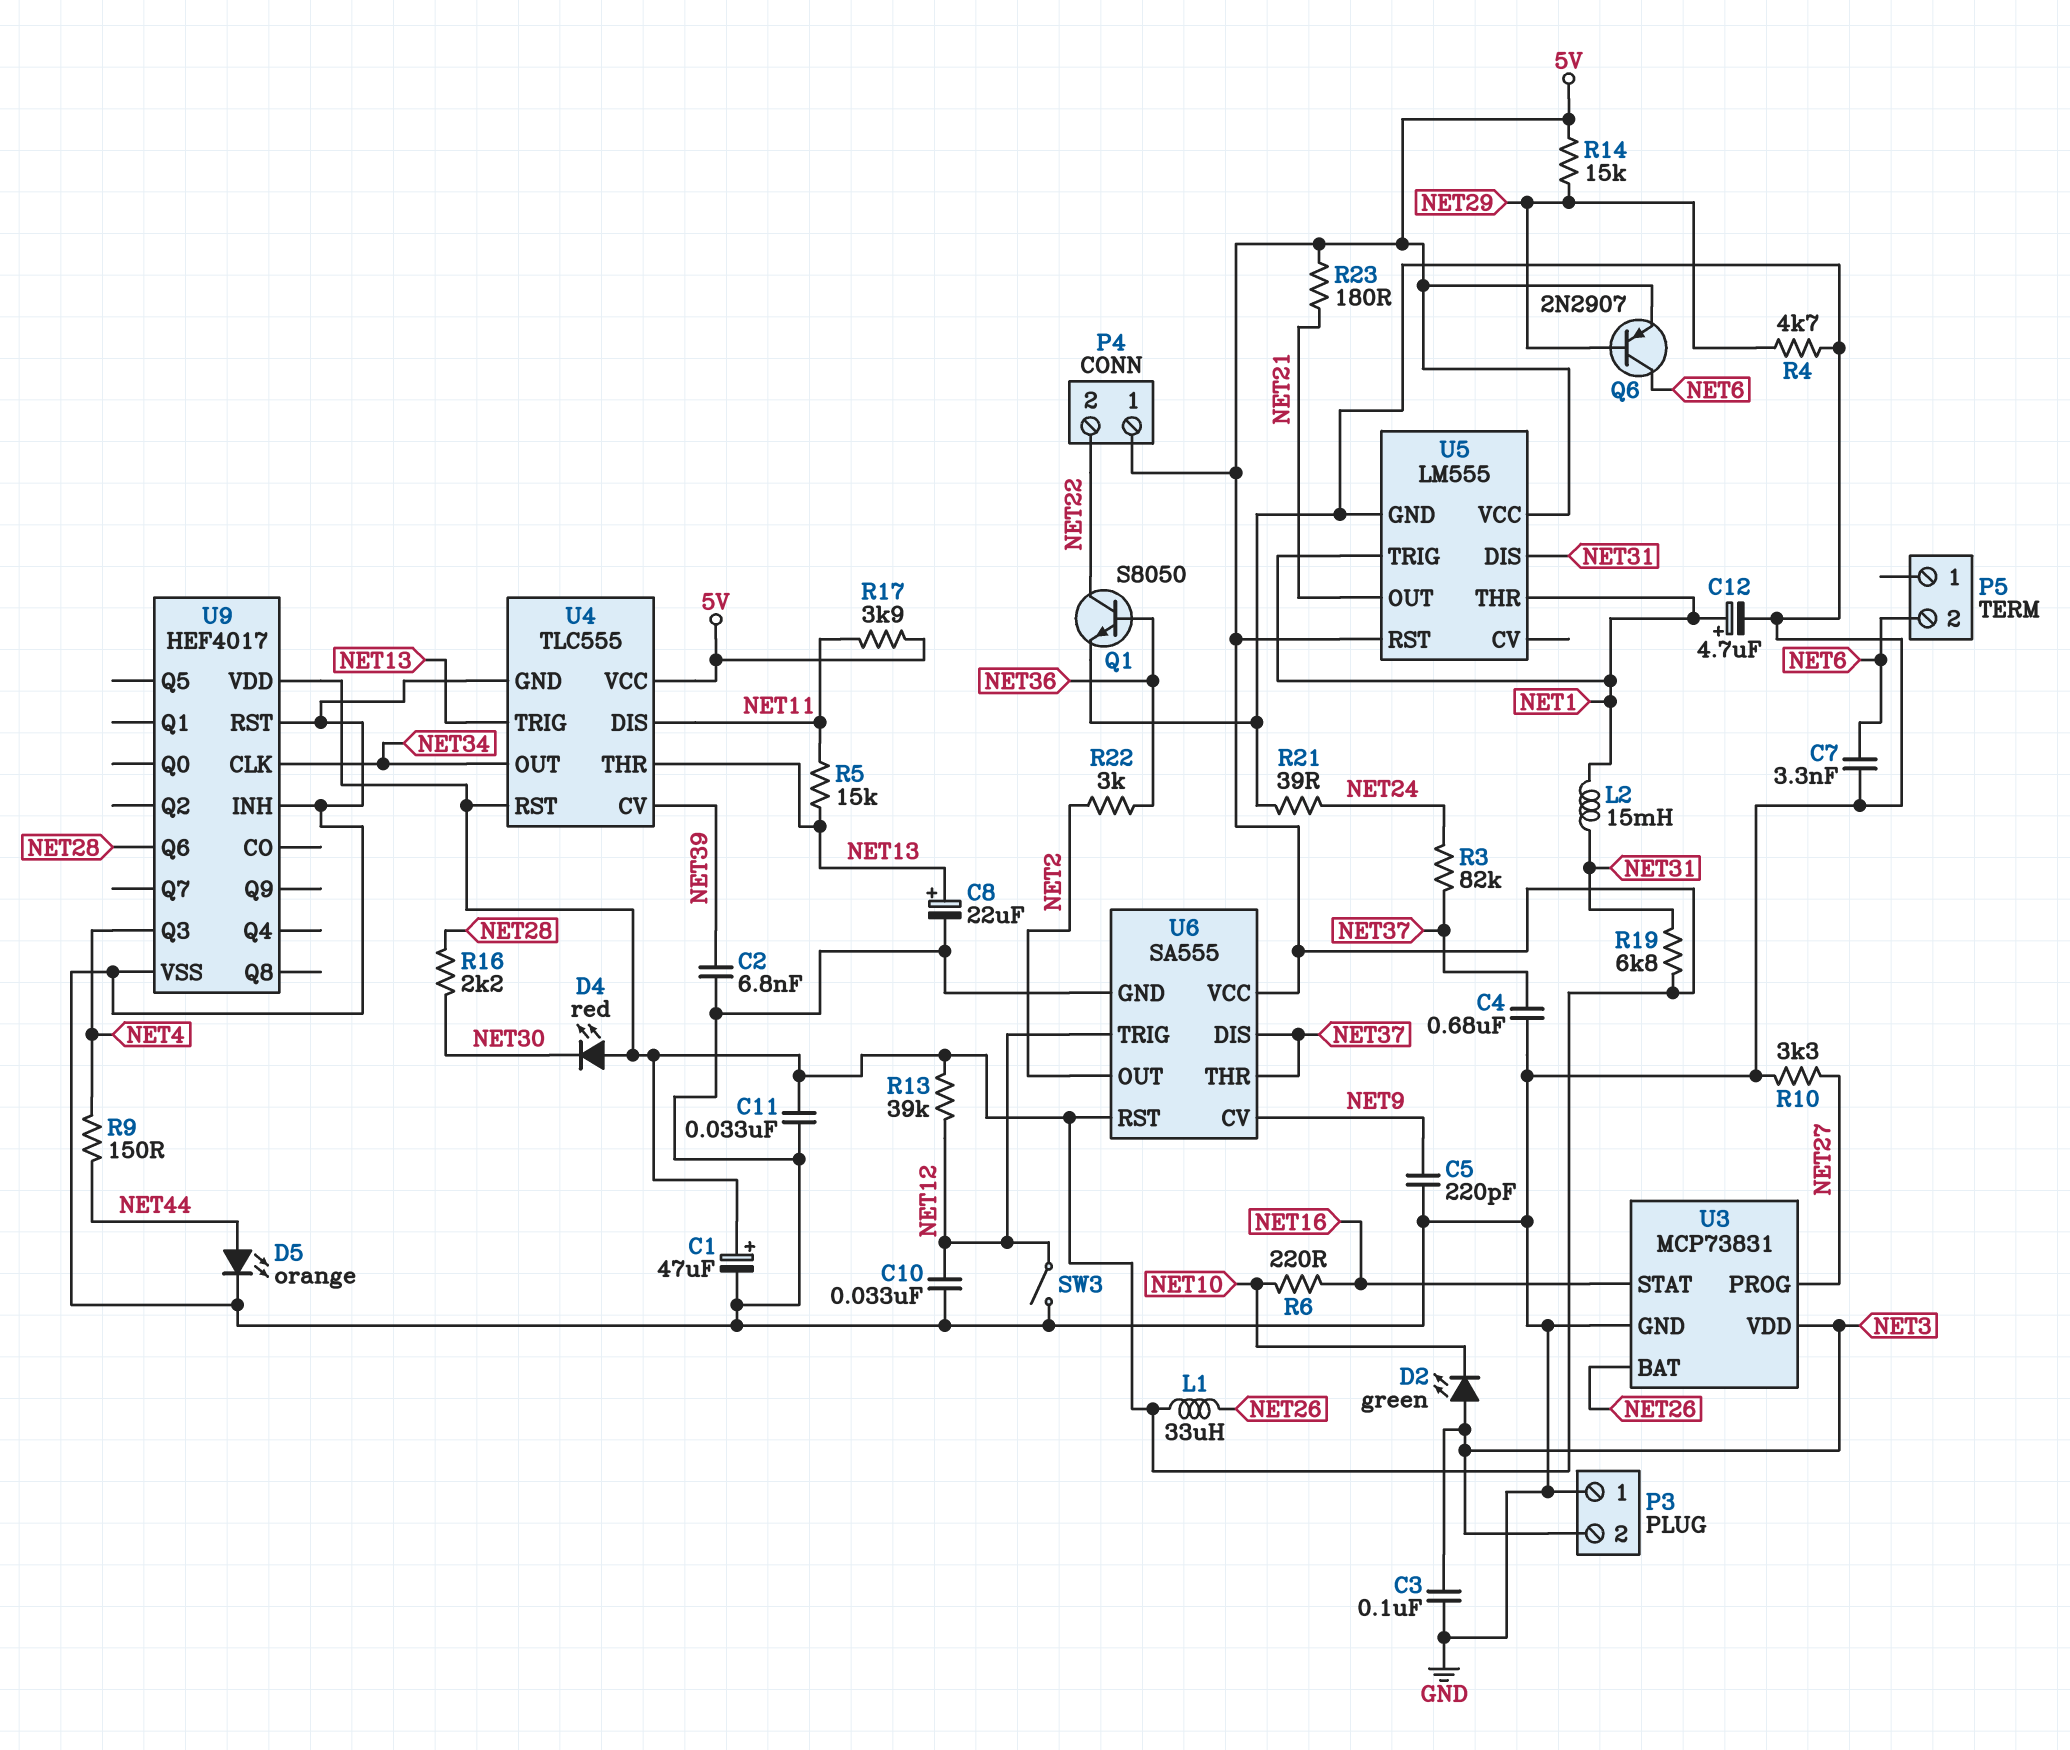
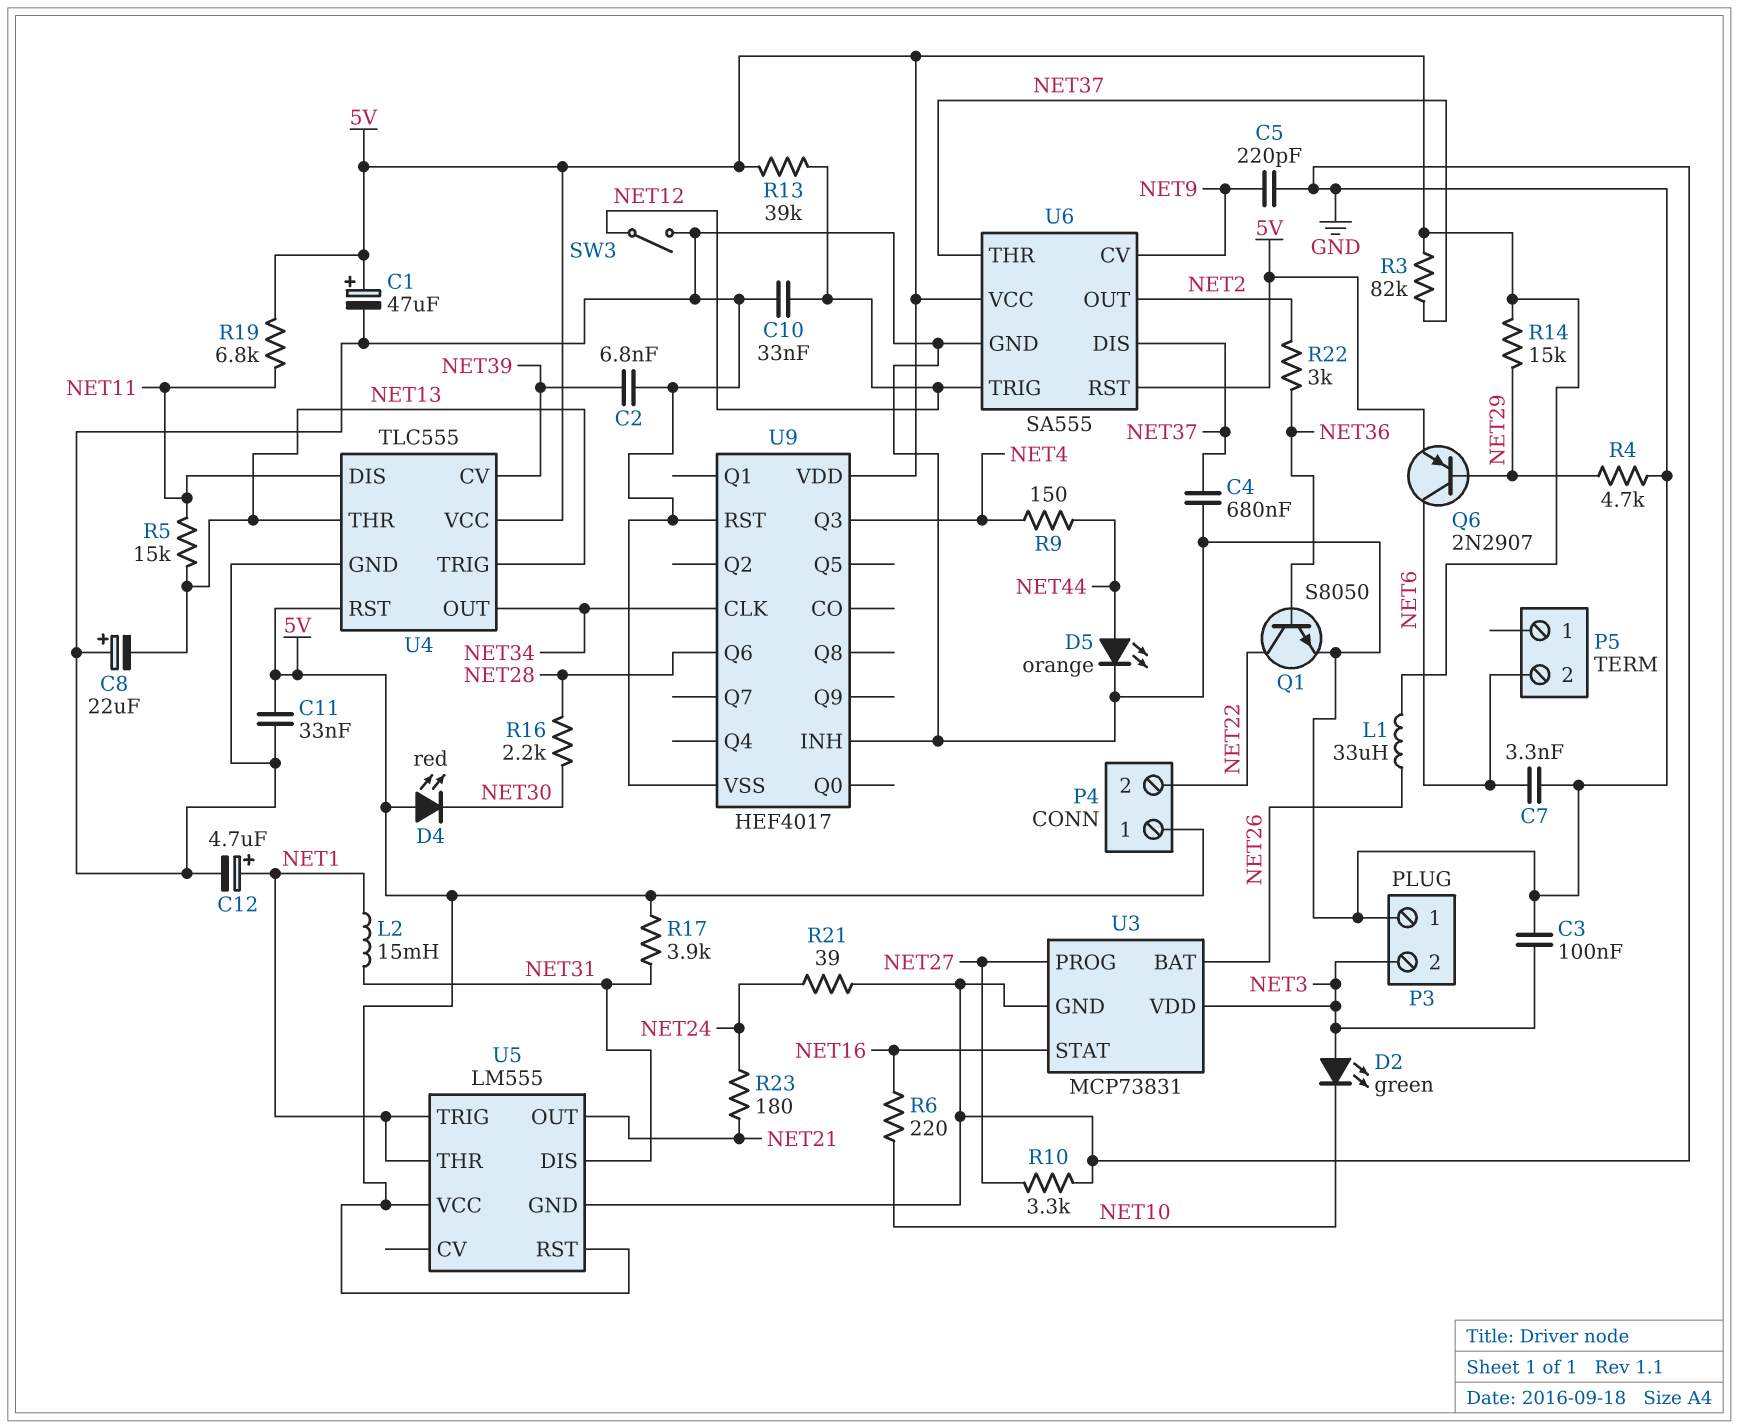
C8: 22uF (plus NET13, minus GND) -> 22uF (plus GND, minus NET13)
R3: 82k (NET24, NET37) -> 82k (5V, NET37)
R17: 3.9k (5V, NET11) -> 3.9k (5V, NET31)
R19: 6.8k (5V, NET31) -> 6.8k (5V, NET11)
R23: 180 (5V, NET21) -> 180 (NET21, NET24)

